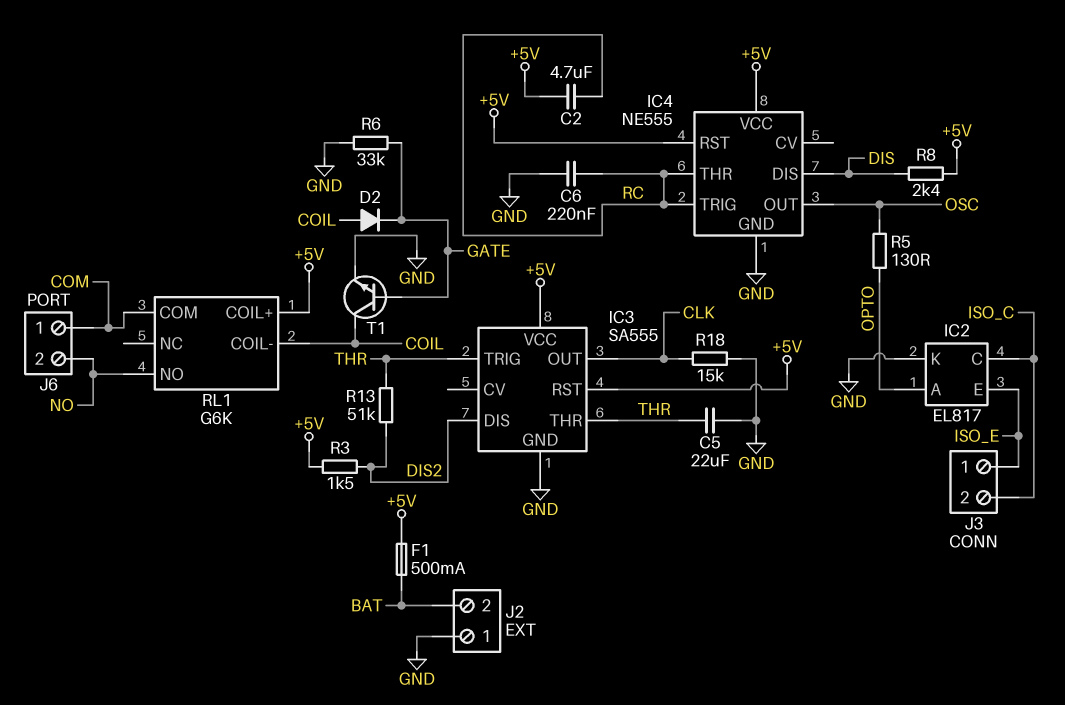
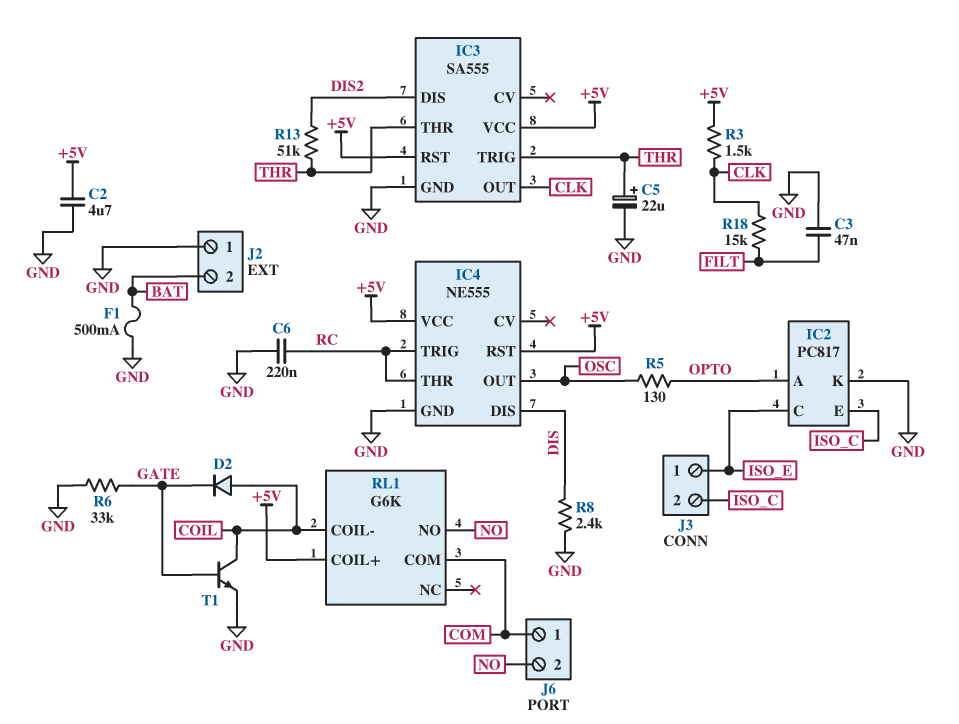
C2: 4.7uF (+5V, RC) -> 4.7uF (+5V, GND)
C3: none -> 47nF (FILT, GND)
C5: 22uF (GND, THR) -> 22uF (plus THR, minus GND)
F1: 500mA (+5V, BAT) -> 500mA (BAT, GND)
IC2: EL817 -> PC817
IC2 pin C: ISO_C -> ISO_E
IC2 pin E: ISO_E -> ISO_C
R3: 1.5k (+5V, DIS2) -> 1.5k (+5V, CLK)
R8: 2.4k (+5V, DIS) -> 2.4k (DIS, GND)
R18: 15k (CLK, GND) -> 15k (CLK, FILT)

